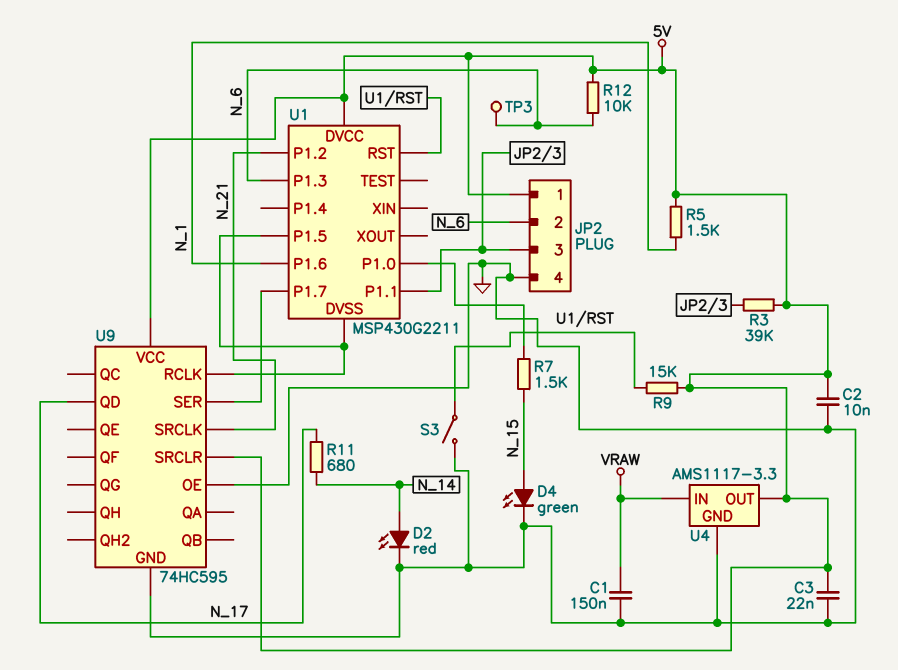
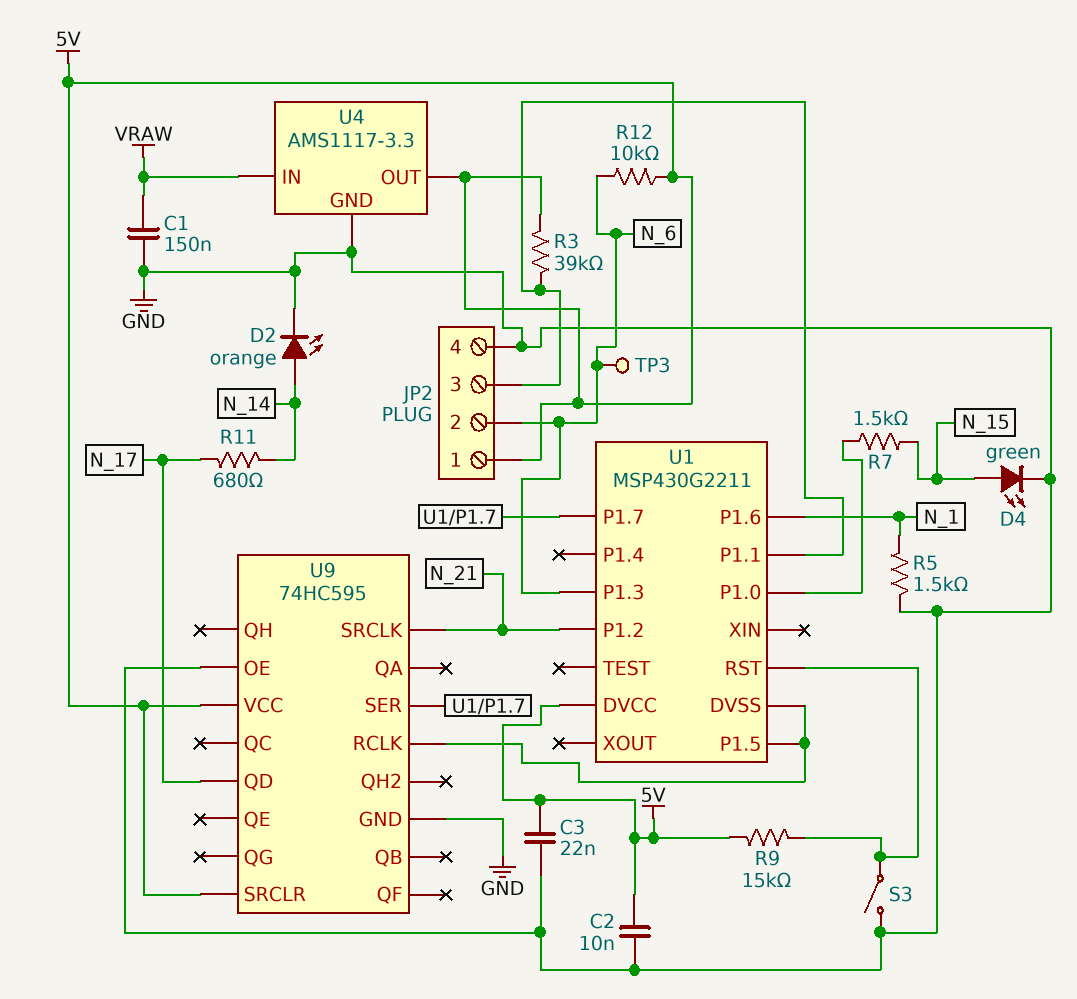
D2: LED red (A N_14, K GND) -> LED orange (A N_14, K GND)
R5: 1.5k (5V, N_1) -> 1.5k (GND, N_1)

